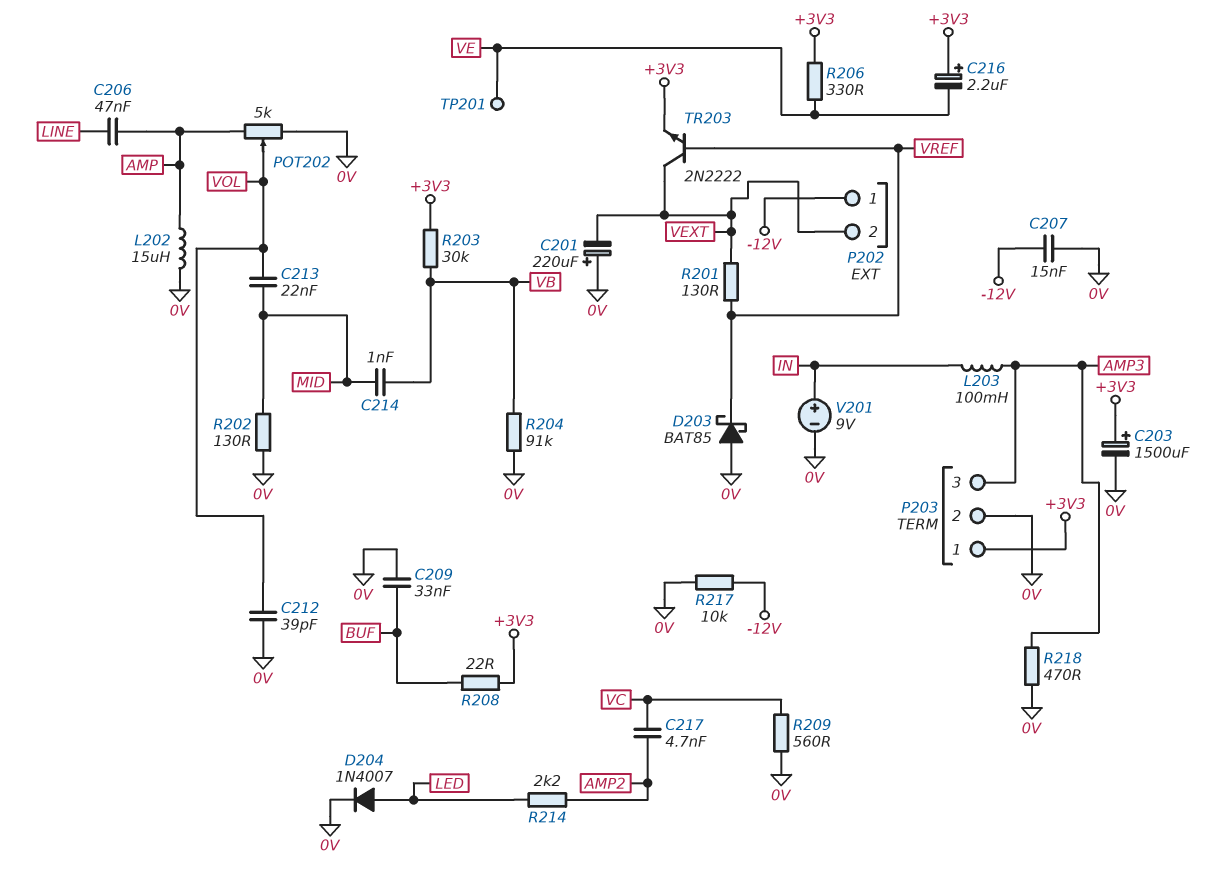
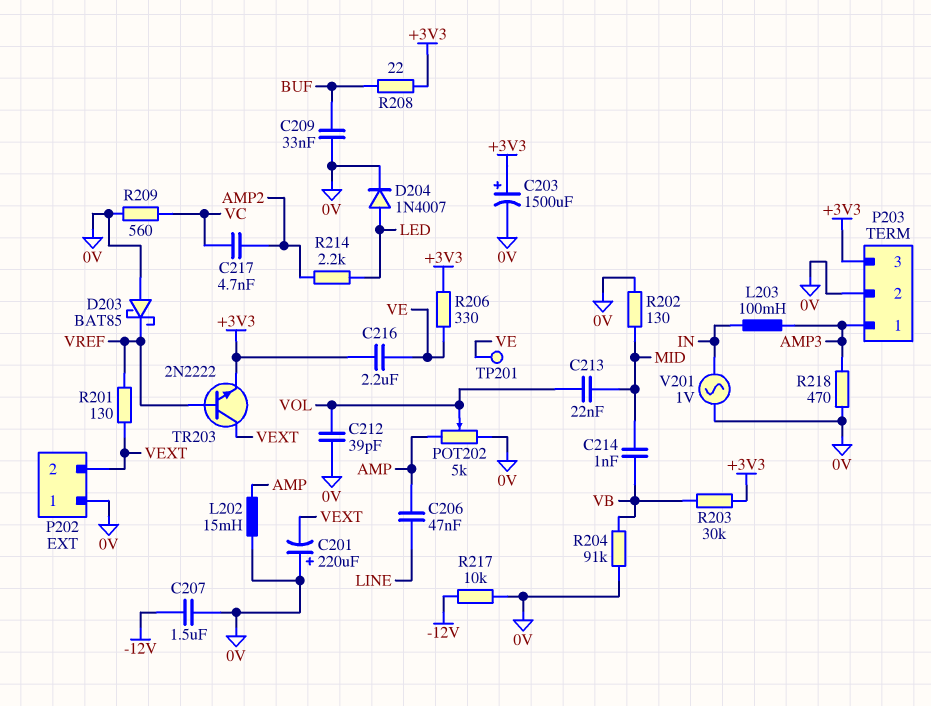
C207: 15nF (-12V, 0V) -> 1.5uF (-12V, 0V)
C216: 2.2uF (plus +3V3, minus VE) -> 2.2uF (+3V3, VE)
L202: 15uH (0V, AMP) -> 15mH (0V, AMP)
P202 pin 1: -12V -> 0V
P203 pin 1: +3V3 -> AMP3
P203 pin 3: AMP3 -> +3V3
V201: 9V (plus IN, minus 0V) -> AC 1V (0V, IN)

